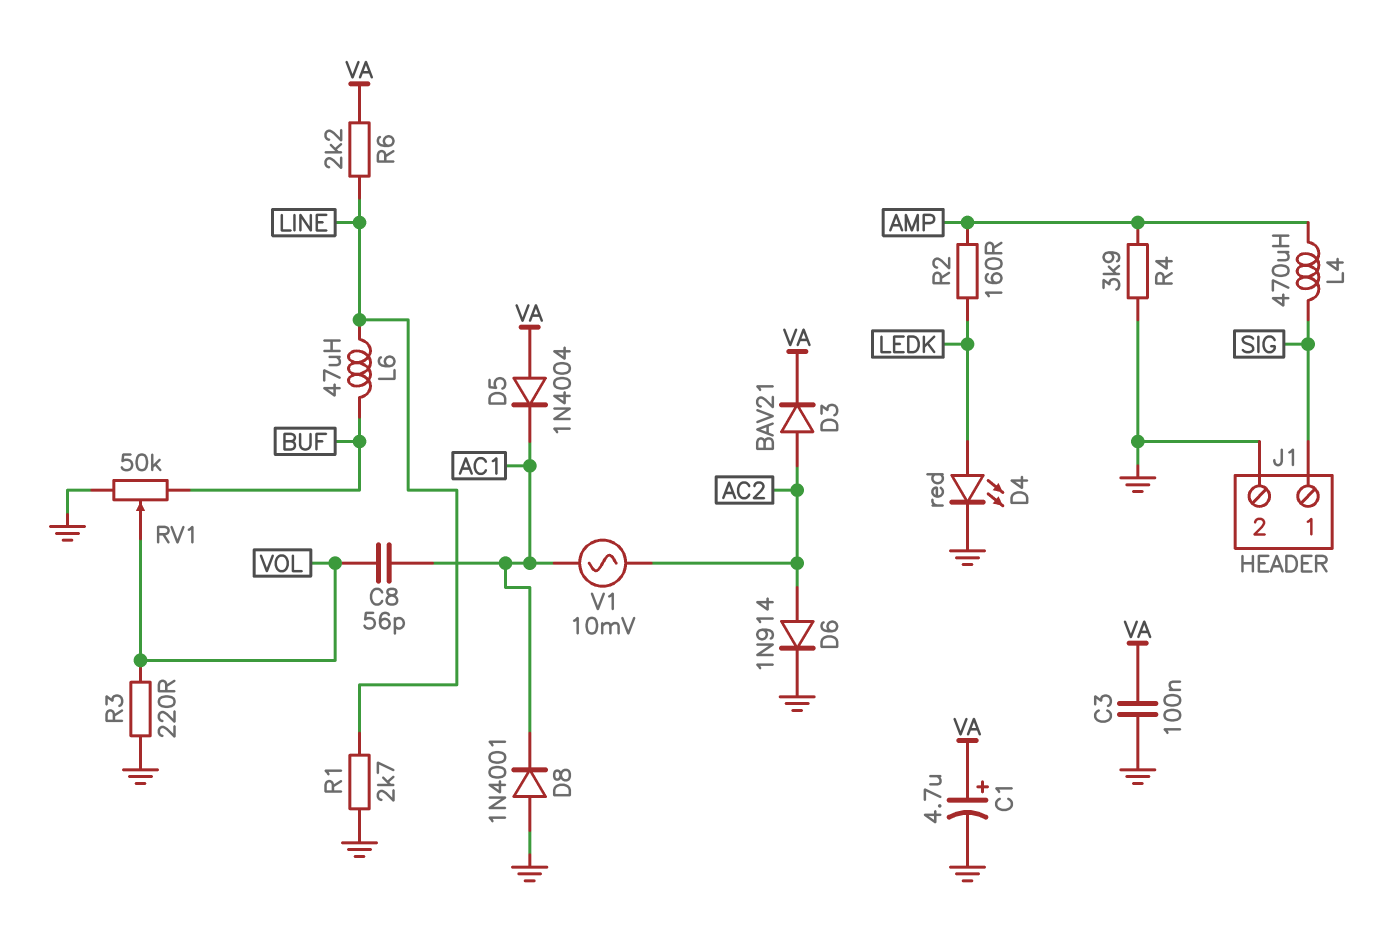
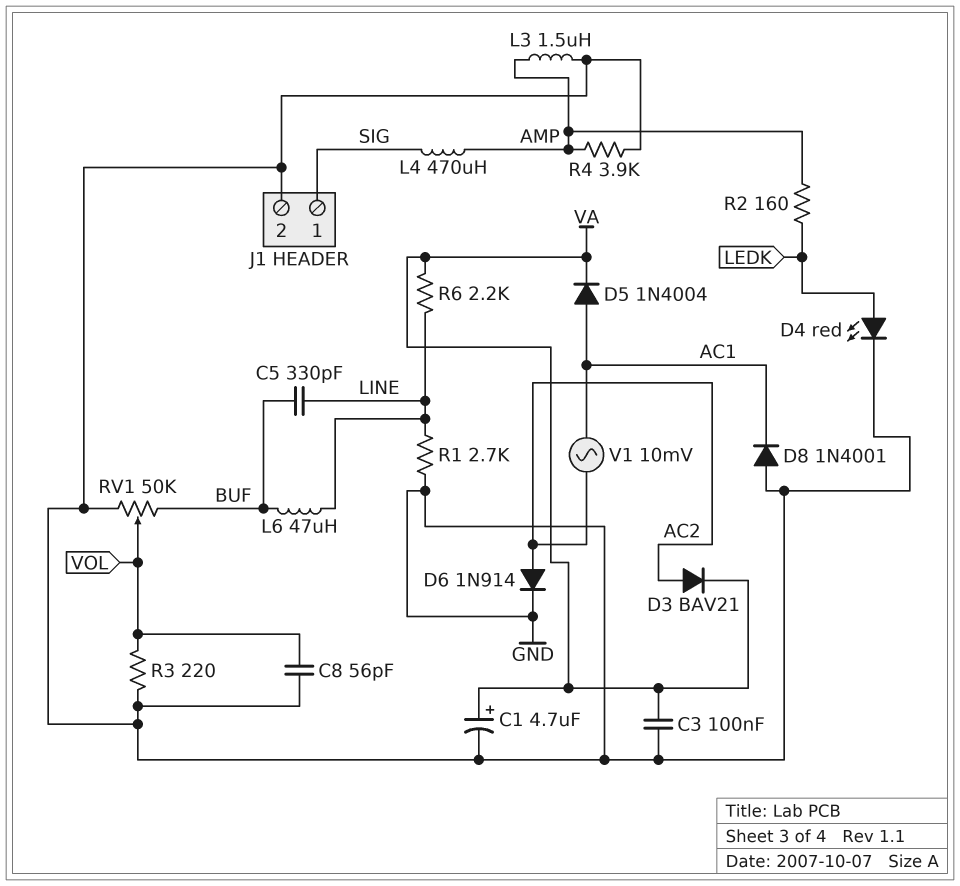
C5: none -> 330pF (BUF, LINE)
C8: 56pF (AC1, VOL) -> 56pF (GND, VOL)
D5: diode 1N4004 (A VA, K AC1) -> diode 1N4004 (A AC1, K VA)
L3: none -> 1.5uH (AMP, GND)

